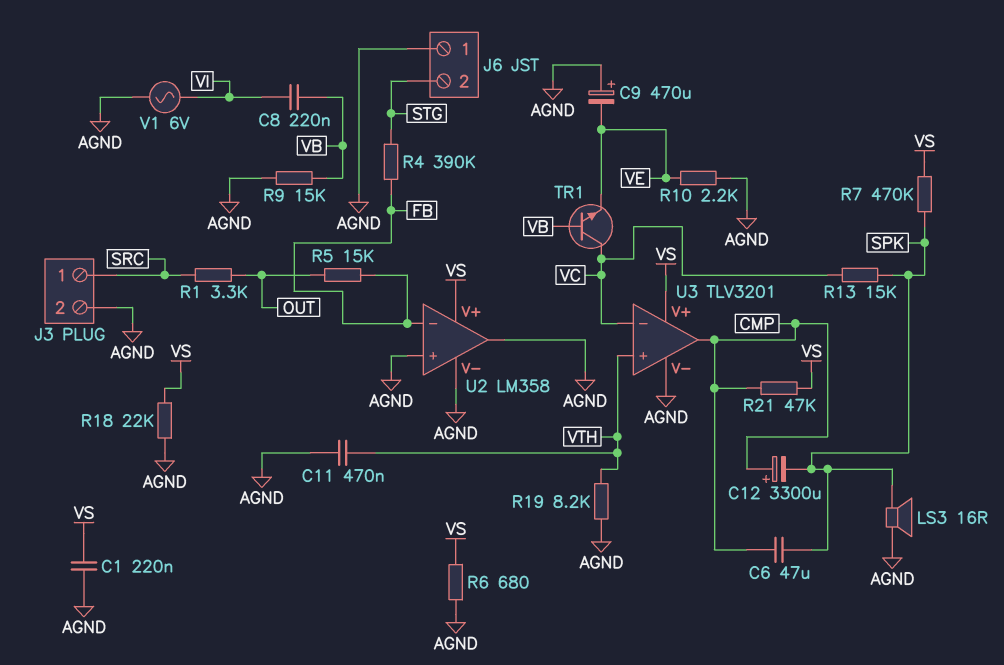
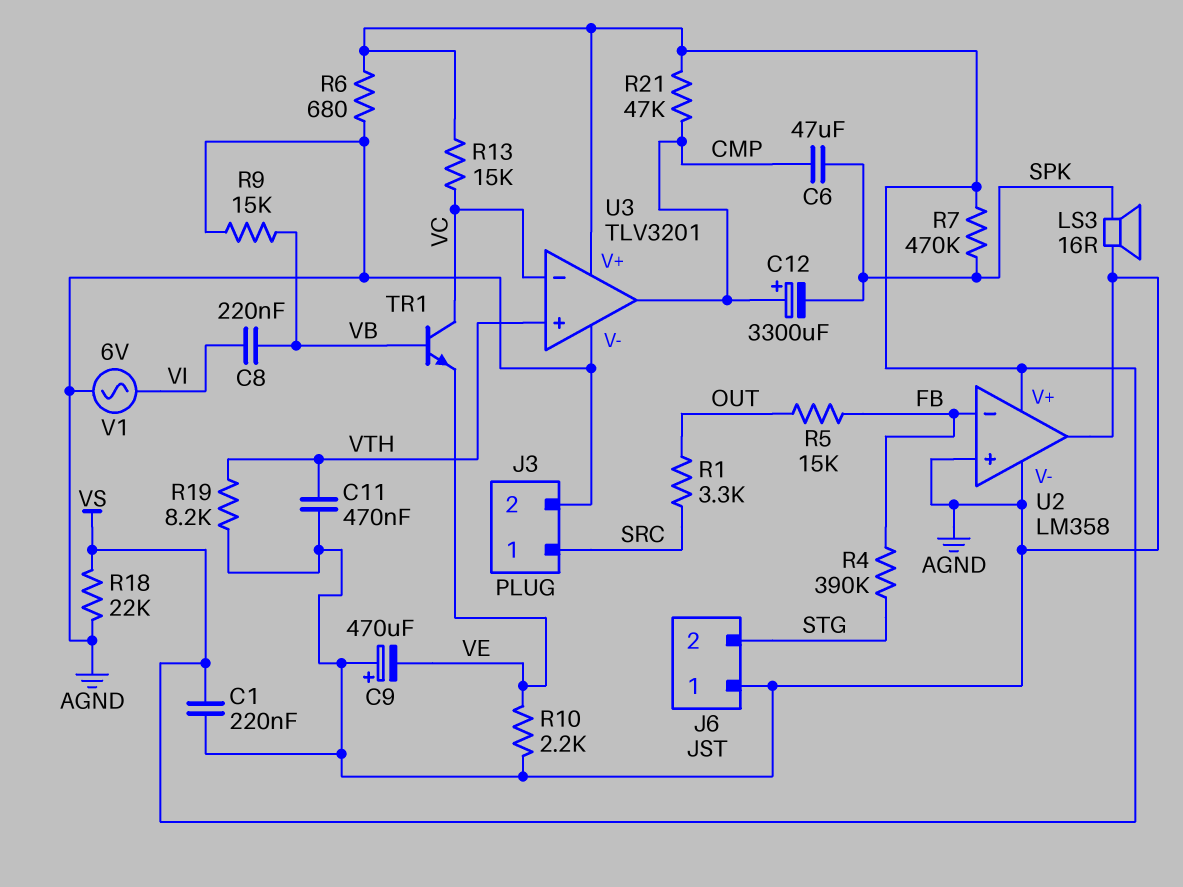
R13: 15k (SPK, VC) -> 15k (VC, VS)

